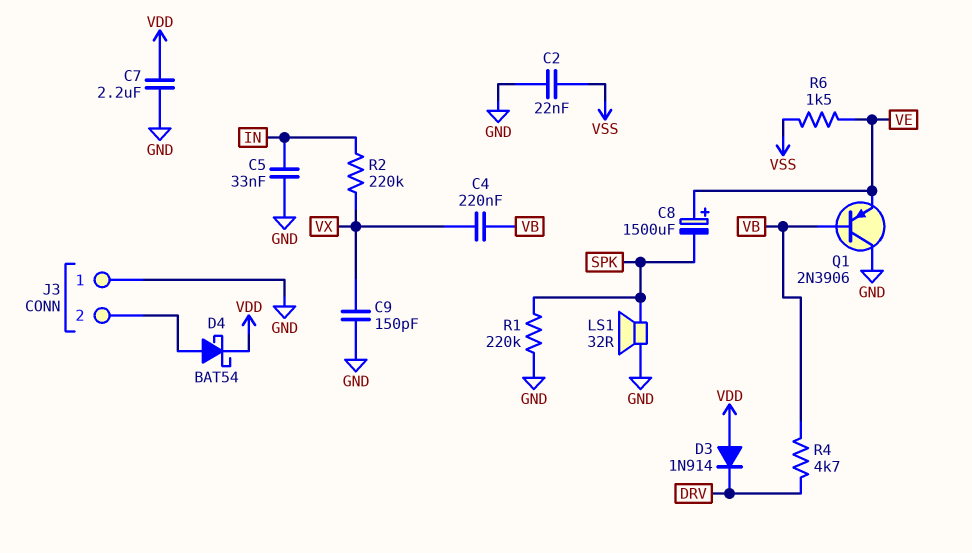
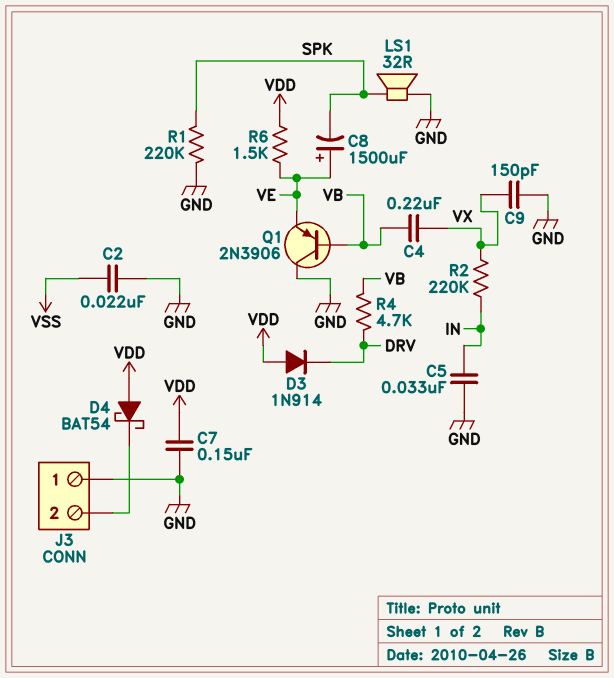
C7: 2.2uF (GND, VDD) -> 150nF (GND, VDD)
D4: schottky BAT54 (A J3/2, K VDD) -> schottky BAT54 (A VDD, K J3/2)
R6: 1.5k (VE, VSS) -> 1.5k (VDD, VE)

